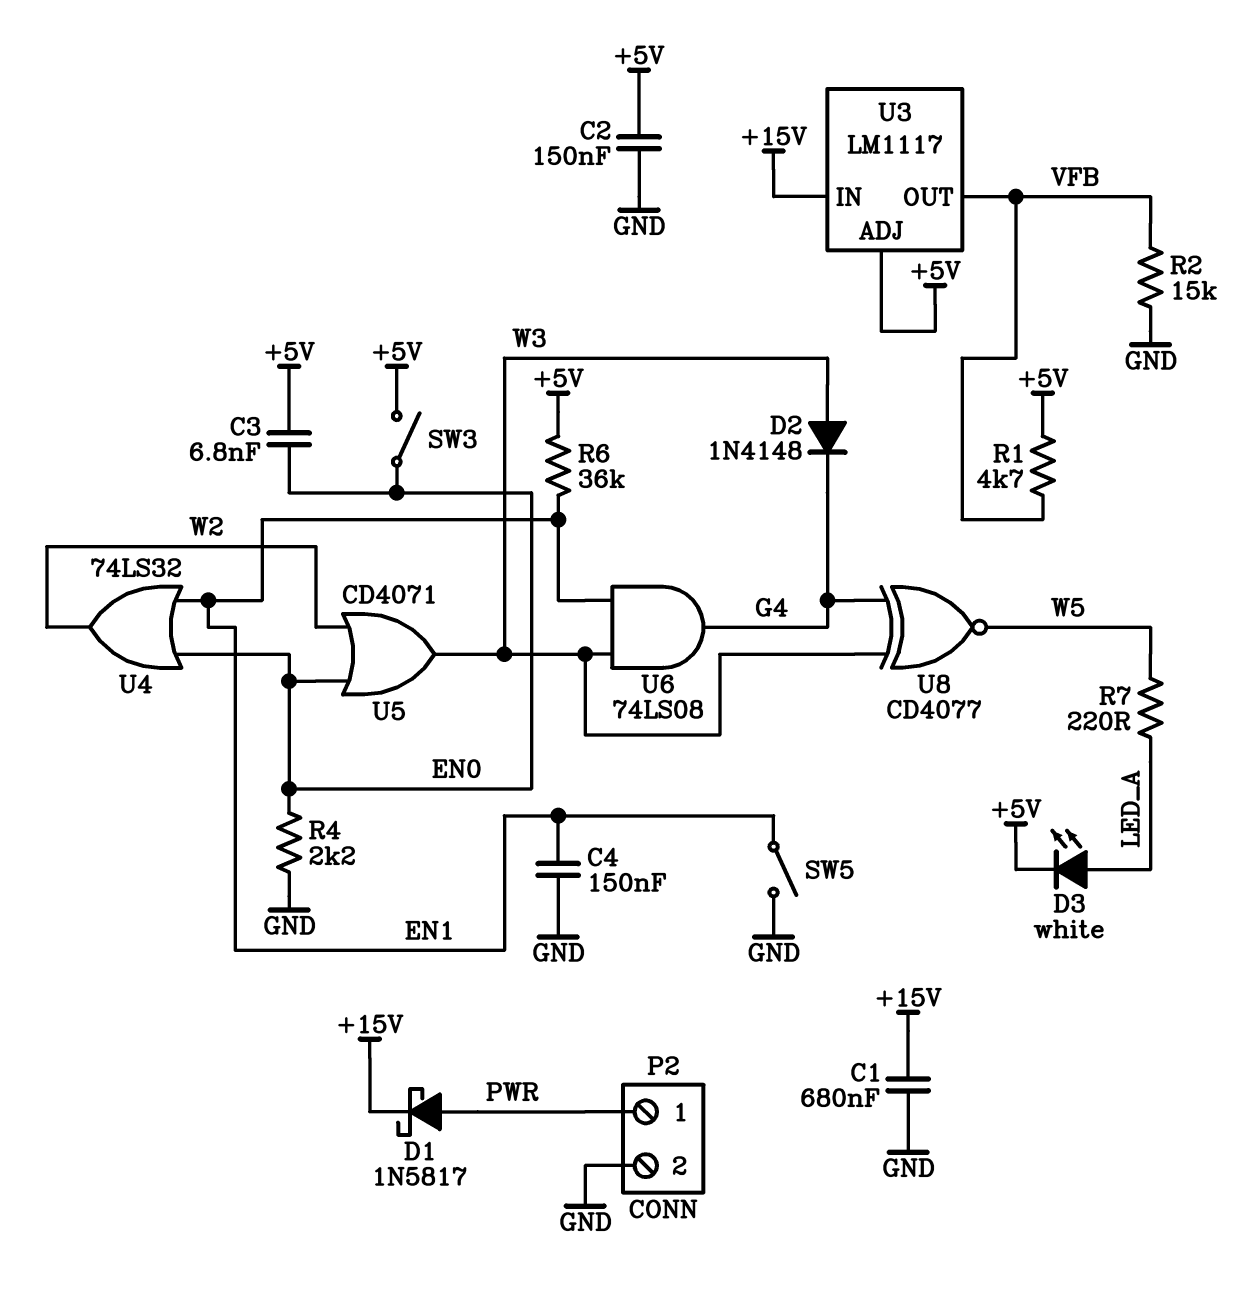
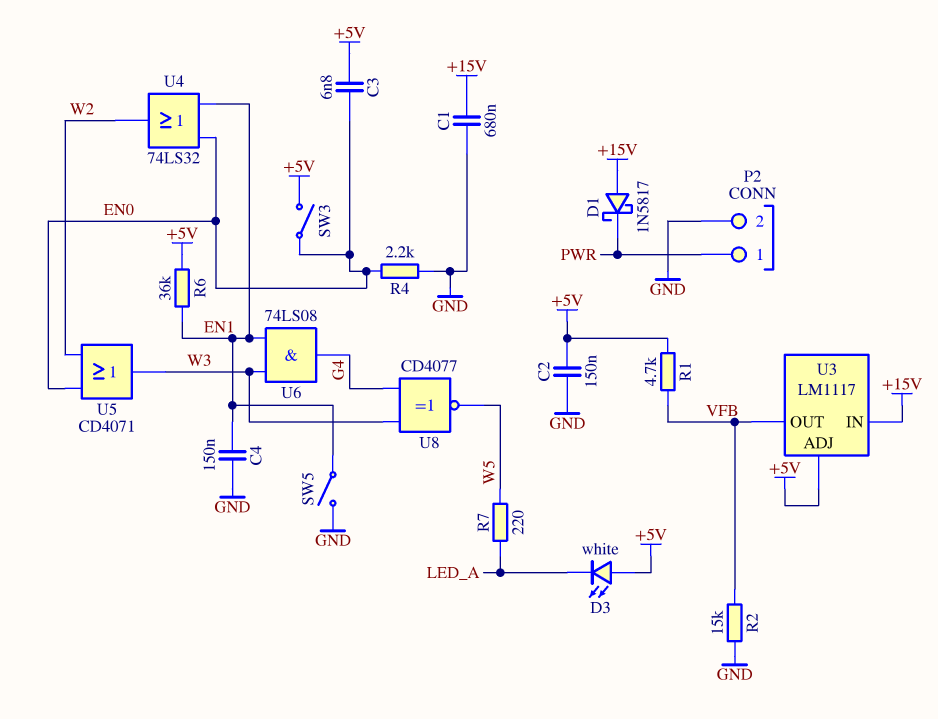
D1: schottky 1N5817 (A PWR, K +15V) -> schottky 1N5817 (A +15V, K PWR)
D2: diode 1N4148 (A W3, K G4) -> none
D3: LED white (A LED_A, K +5V) -> LED white (A +5V, K LED_A)

